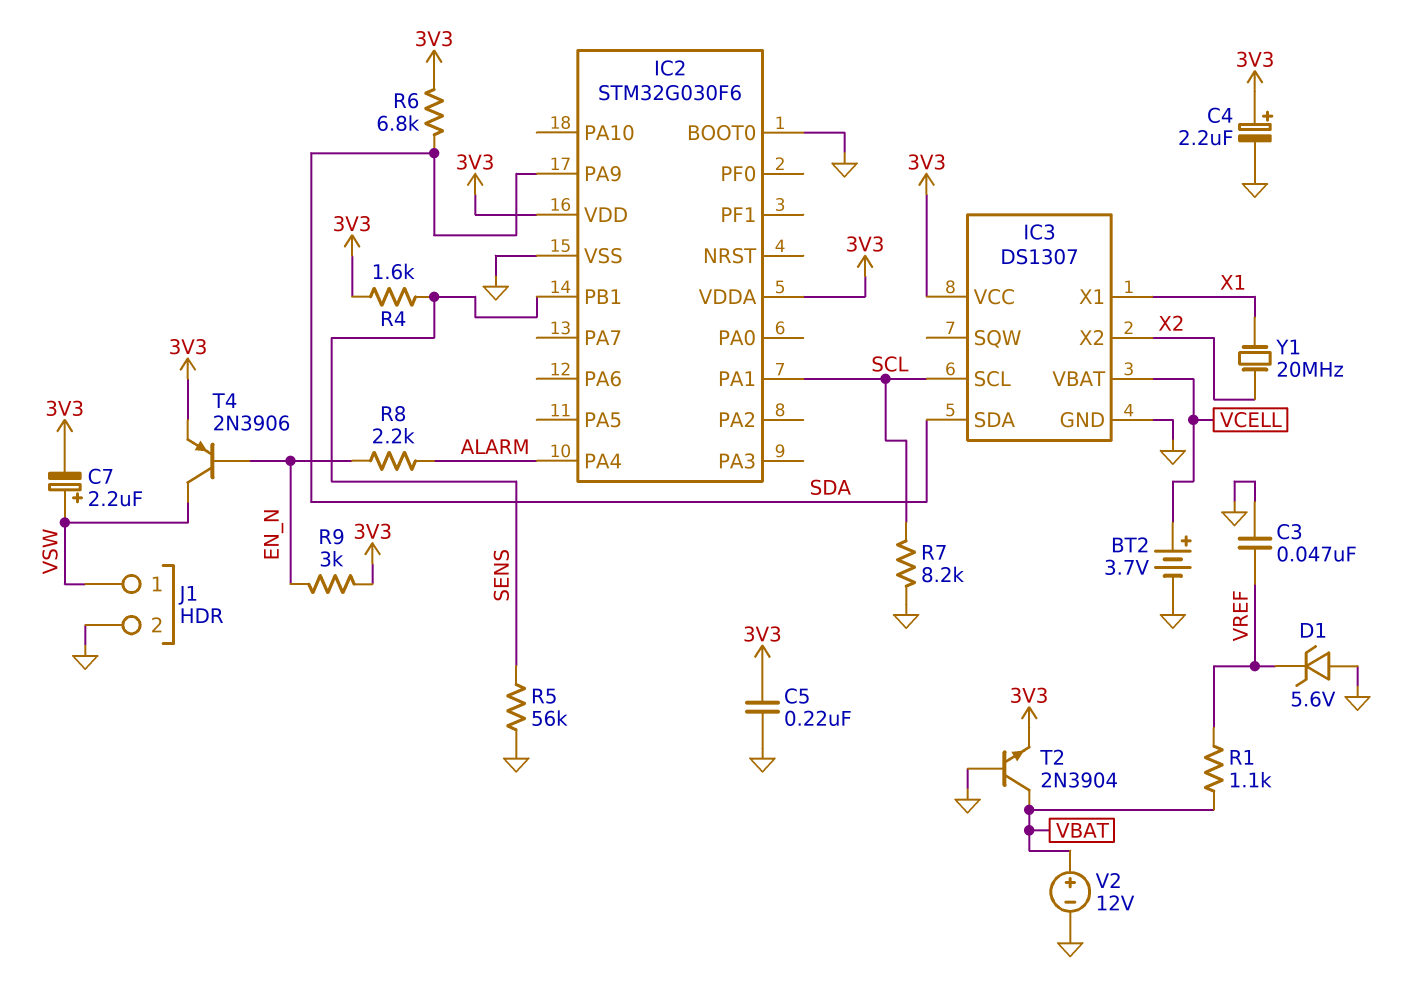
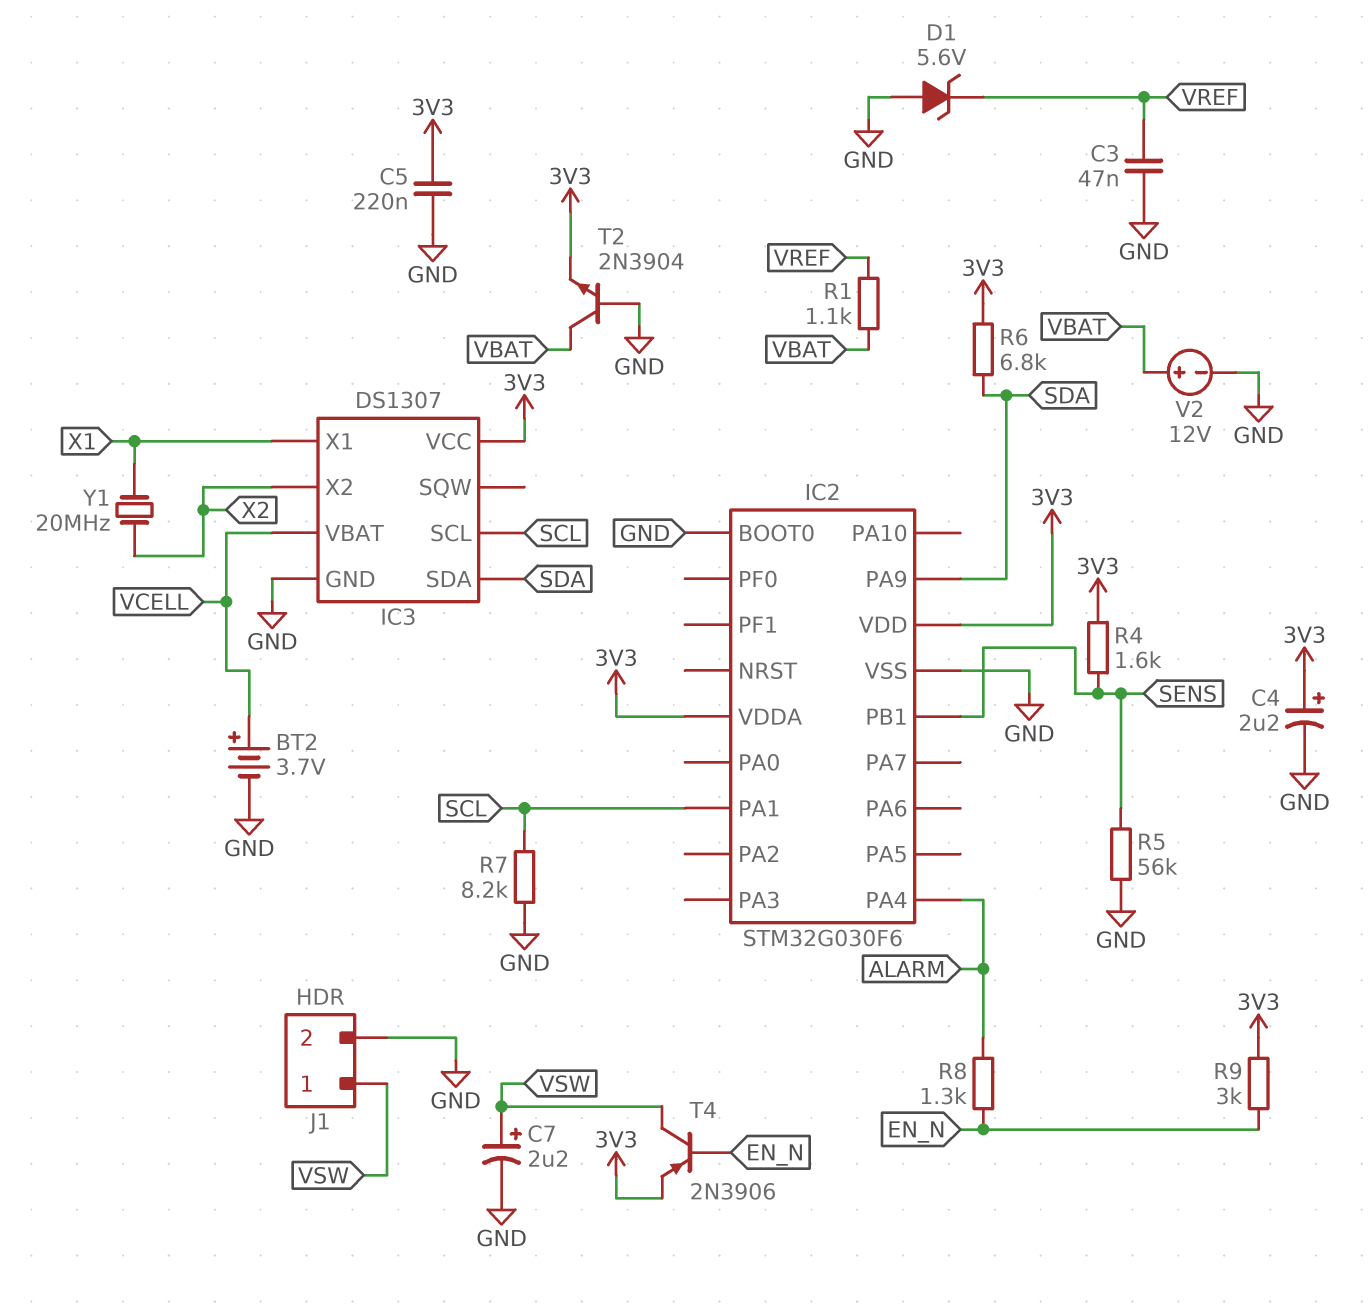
C7: 2.2uF (plus VSW, minus 3V3) -> 2.2uF (plus VSW, minus GND)
R8: 2.2k (ALARM, EN_N) -> 1.3k (ALARM, EN_N)

